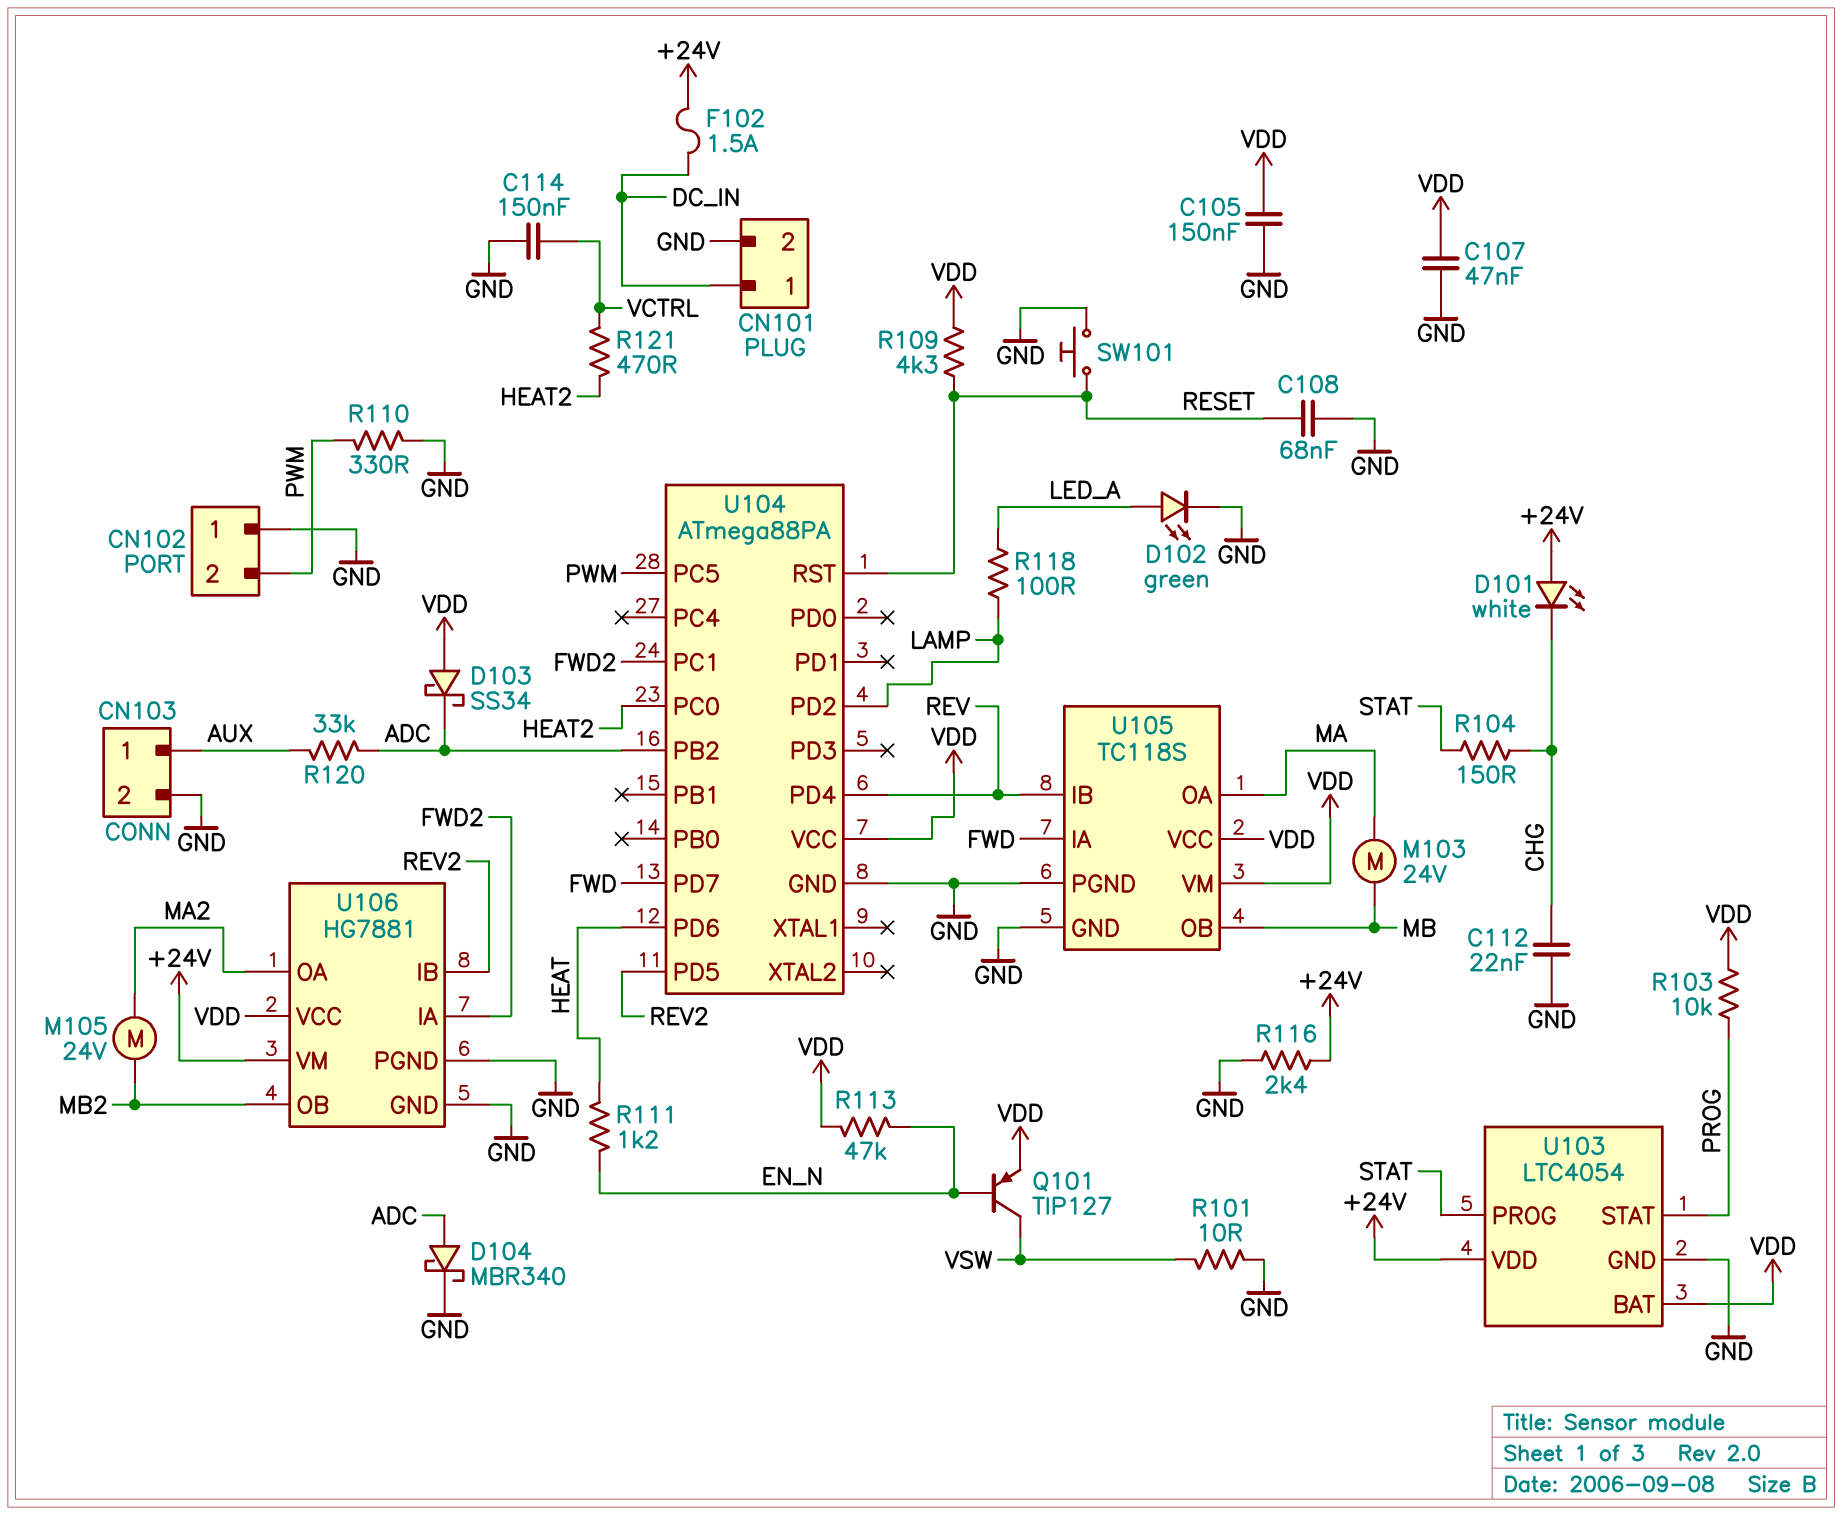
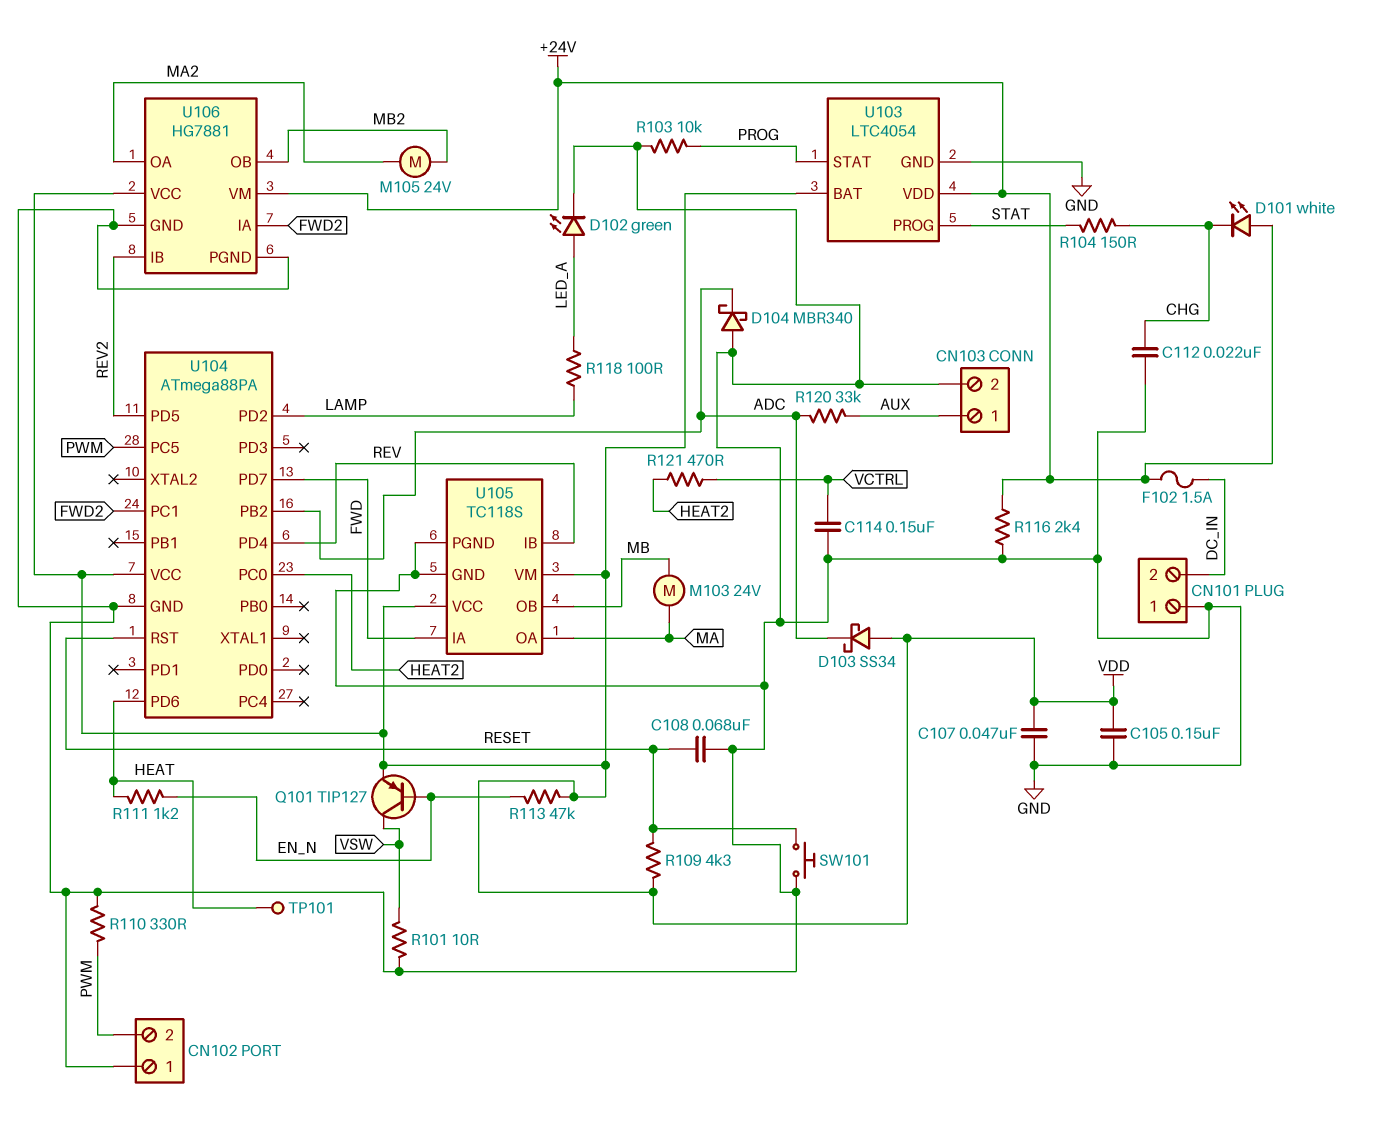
CN101 pin 1: DC_IN -> GND
CN101 pin 2: GND -> DC_IN
D104: schottky MBR340 (A ADC, K GND) -> schottky MBR340 (A GND, K ADC)
R103: 10k (PROG, VDD) -> 10k (GND, PROG)
TP101: none -> test point (HEAT)

